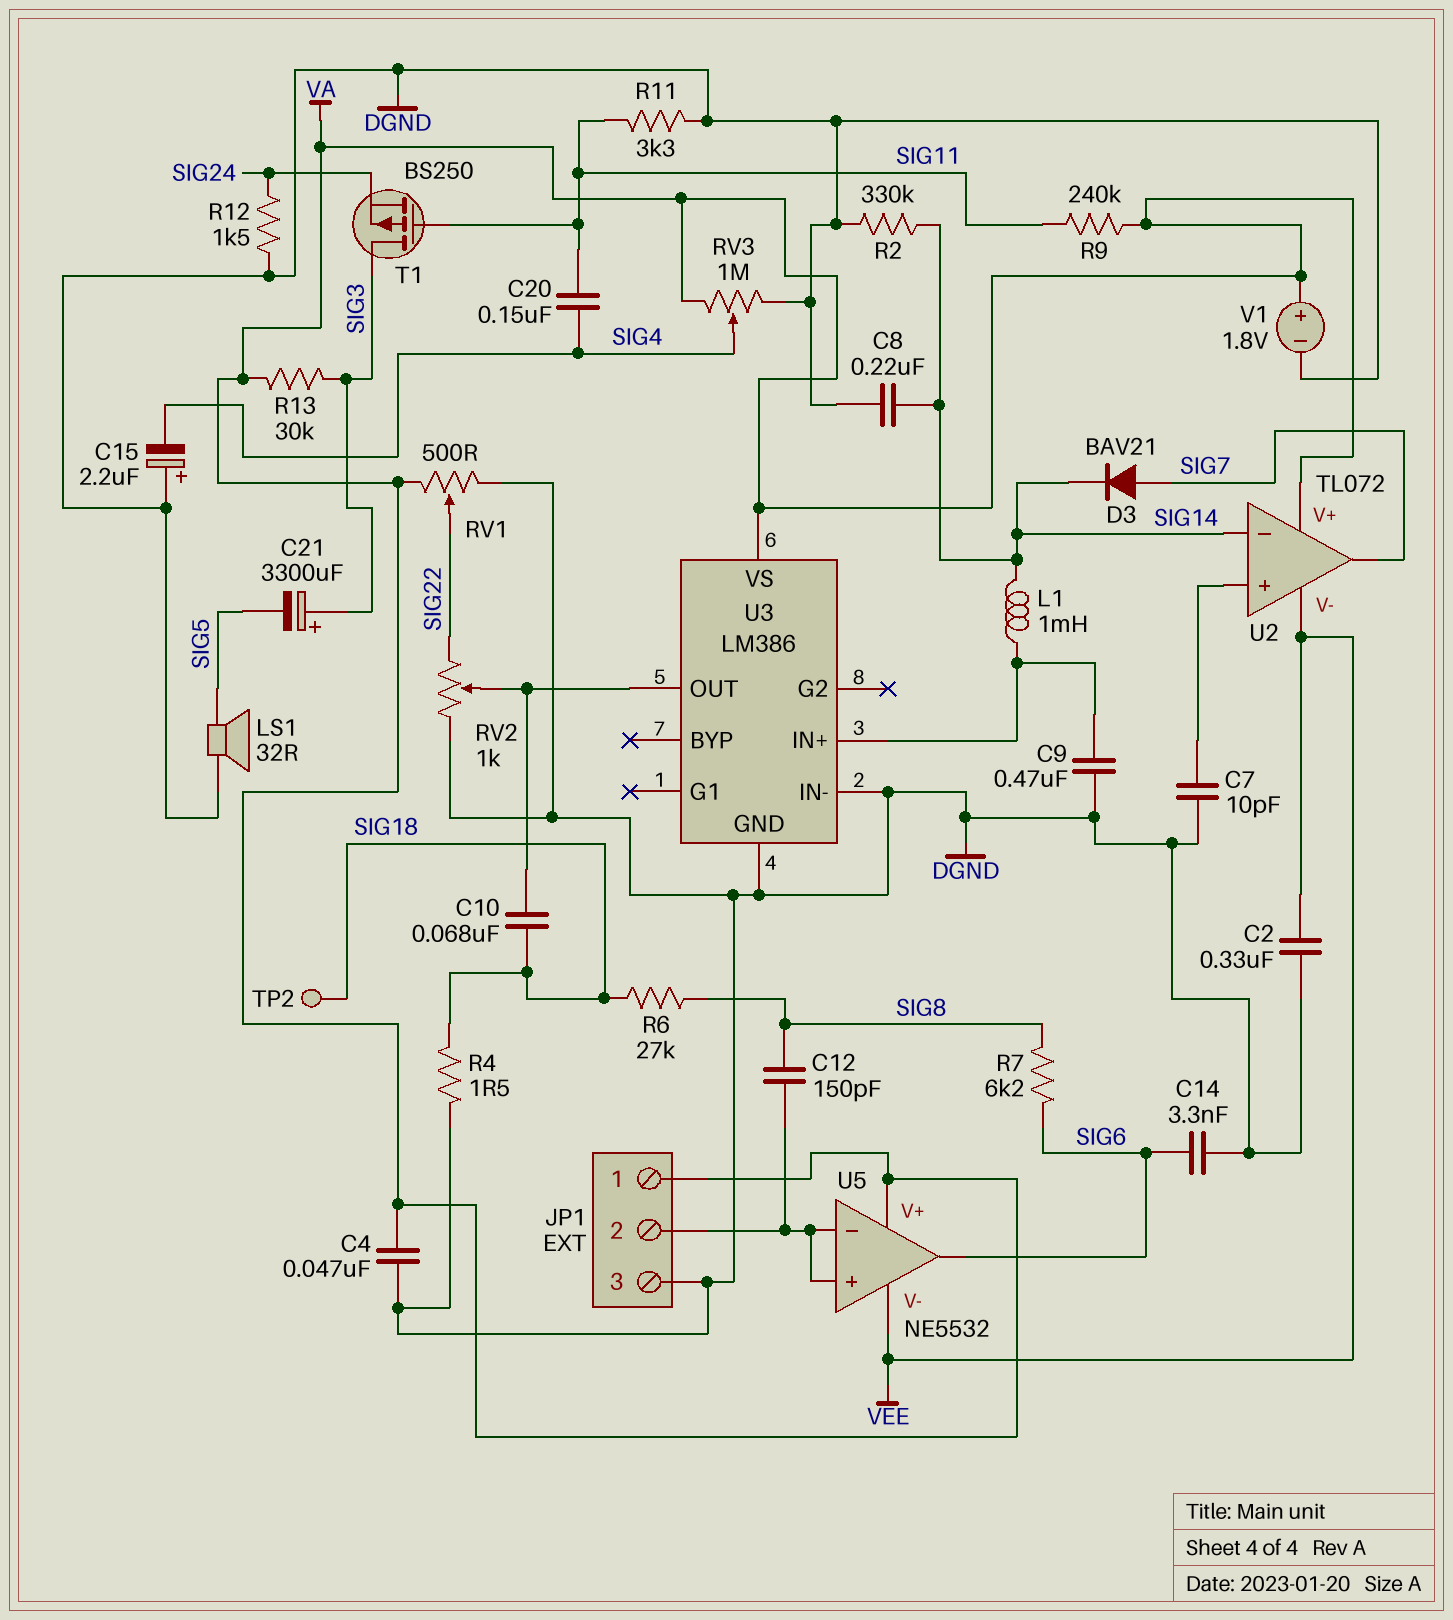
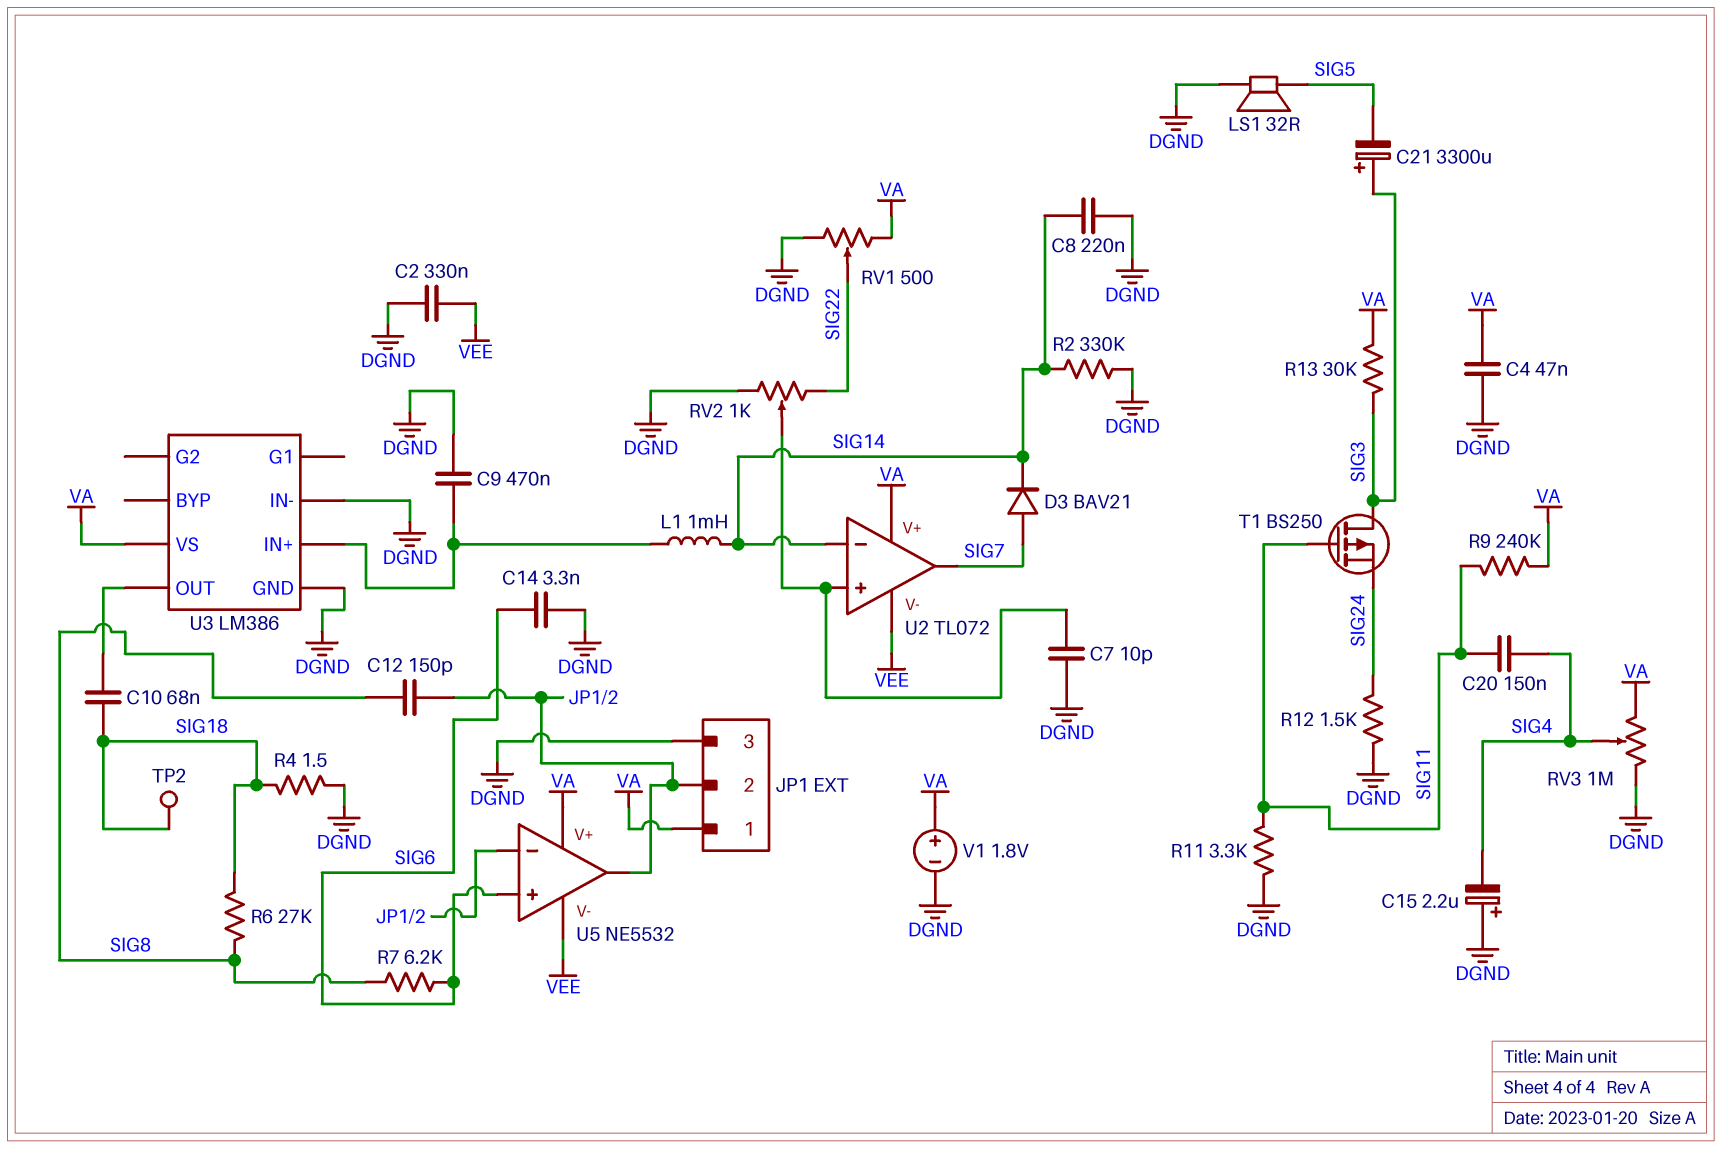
RV2: 1k (DGND, SIG22, wiper U3/OUT) -> 1k (DGND, SIG22, wiper U2/in+)
U5 pin in+: JP1/2 -> SIG6
U5 pin out: SIG6 -> JP1/2

